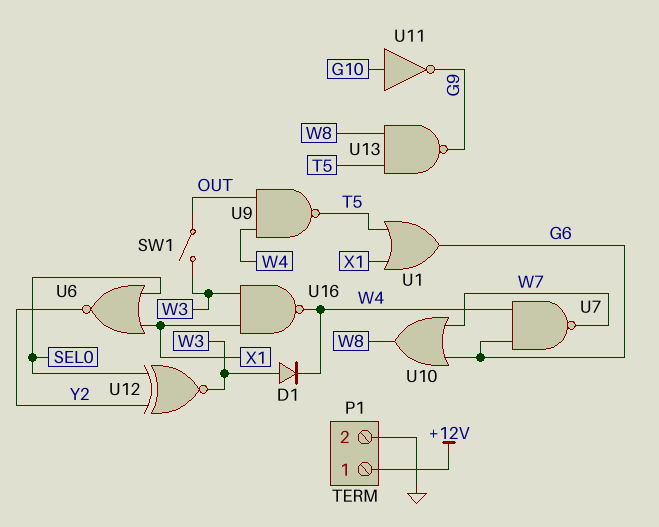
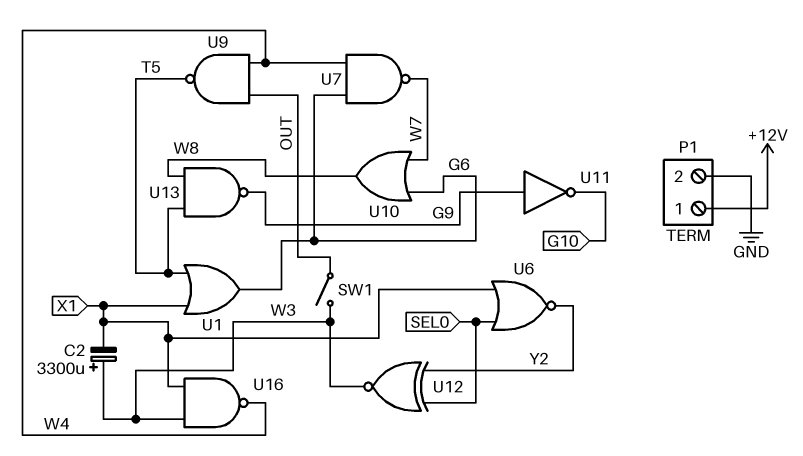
C2: none -> 3300uF (plus W3, minus X1)
D1: diode (A W3, K W4) -> none
U11: NOT (in G10, out G9) -> NOT (in G9, out G10)

